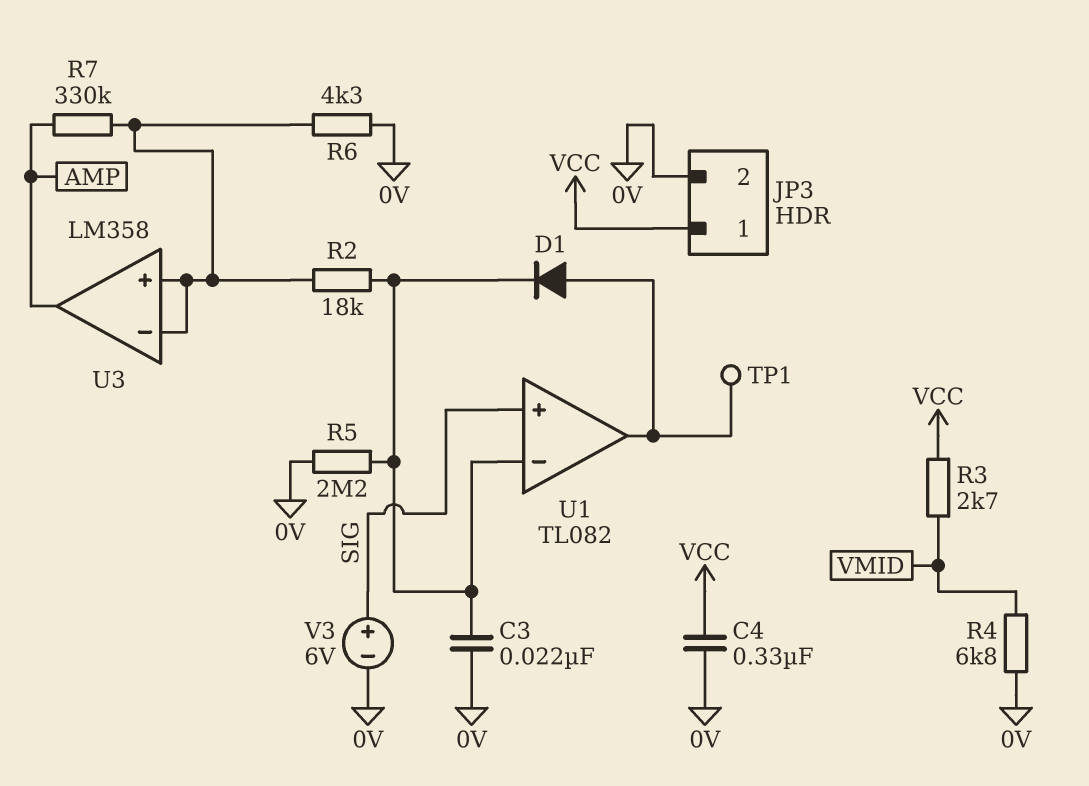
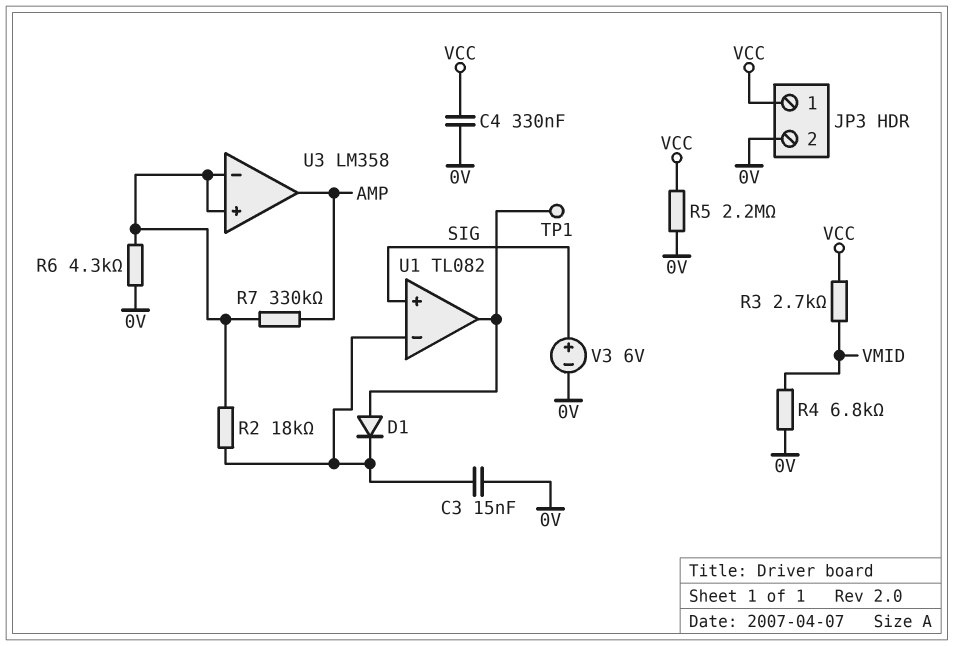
C3: 22nF (0V, U1/in-) -> 15nF (0V, U1/in-)
R5: 2.2M (0V, U1/in-) -> 2.2M (0V, VCC)

